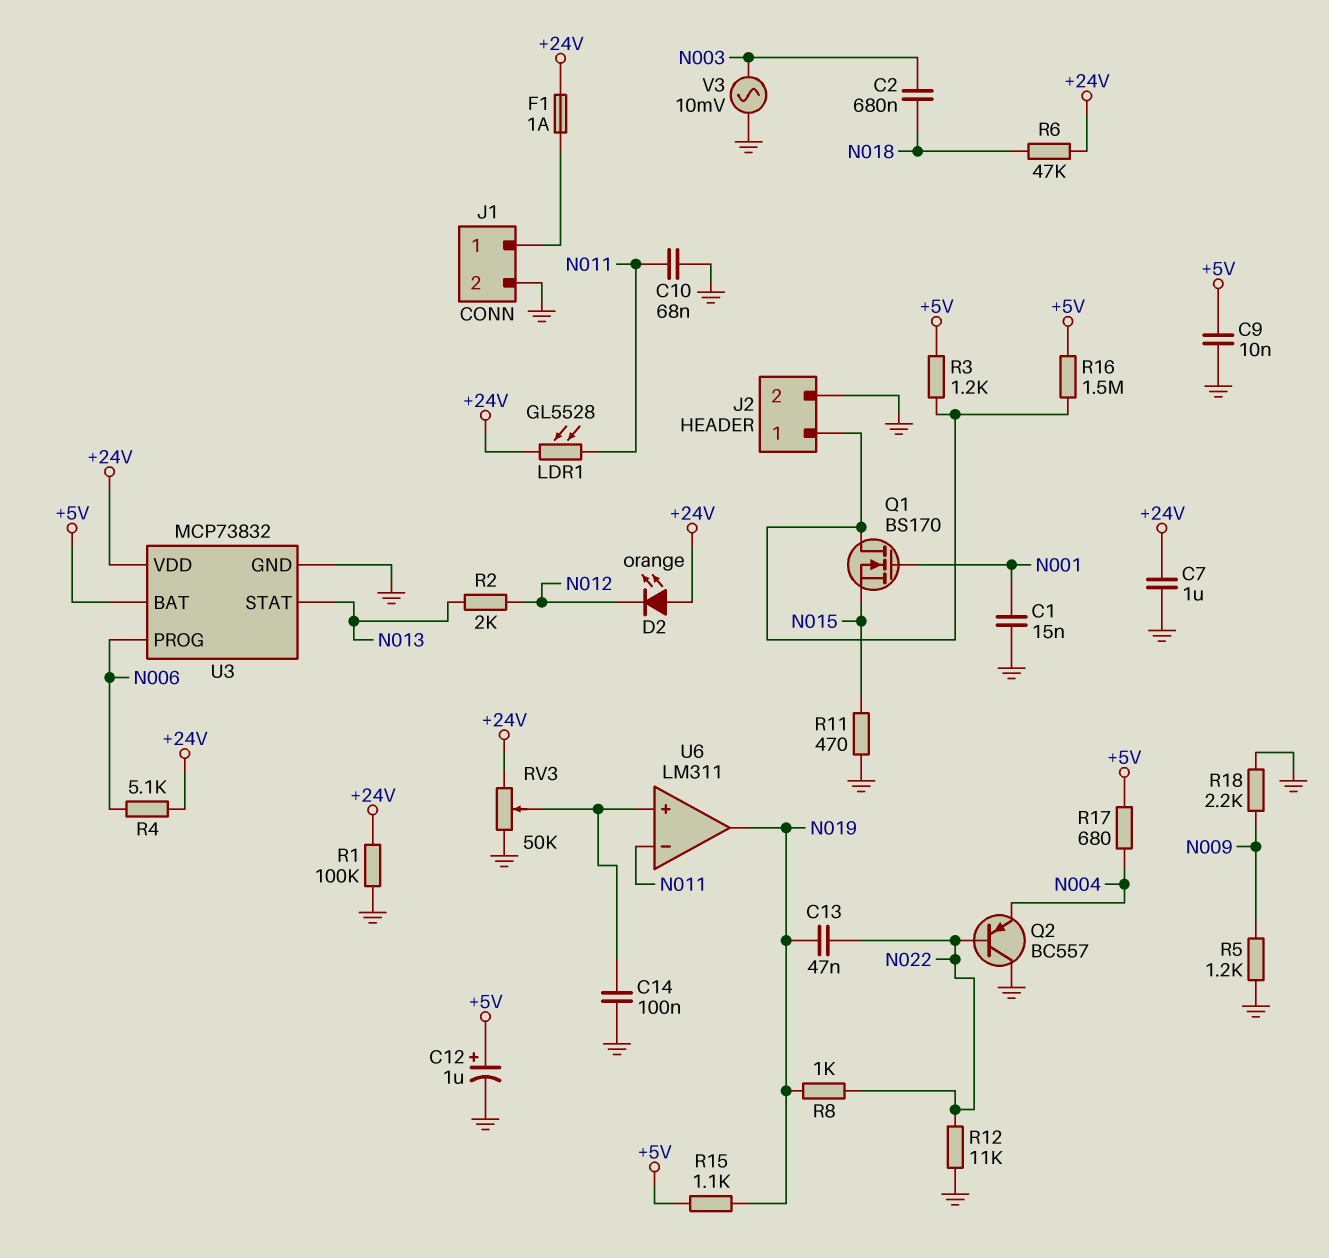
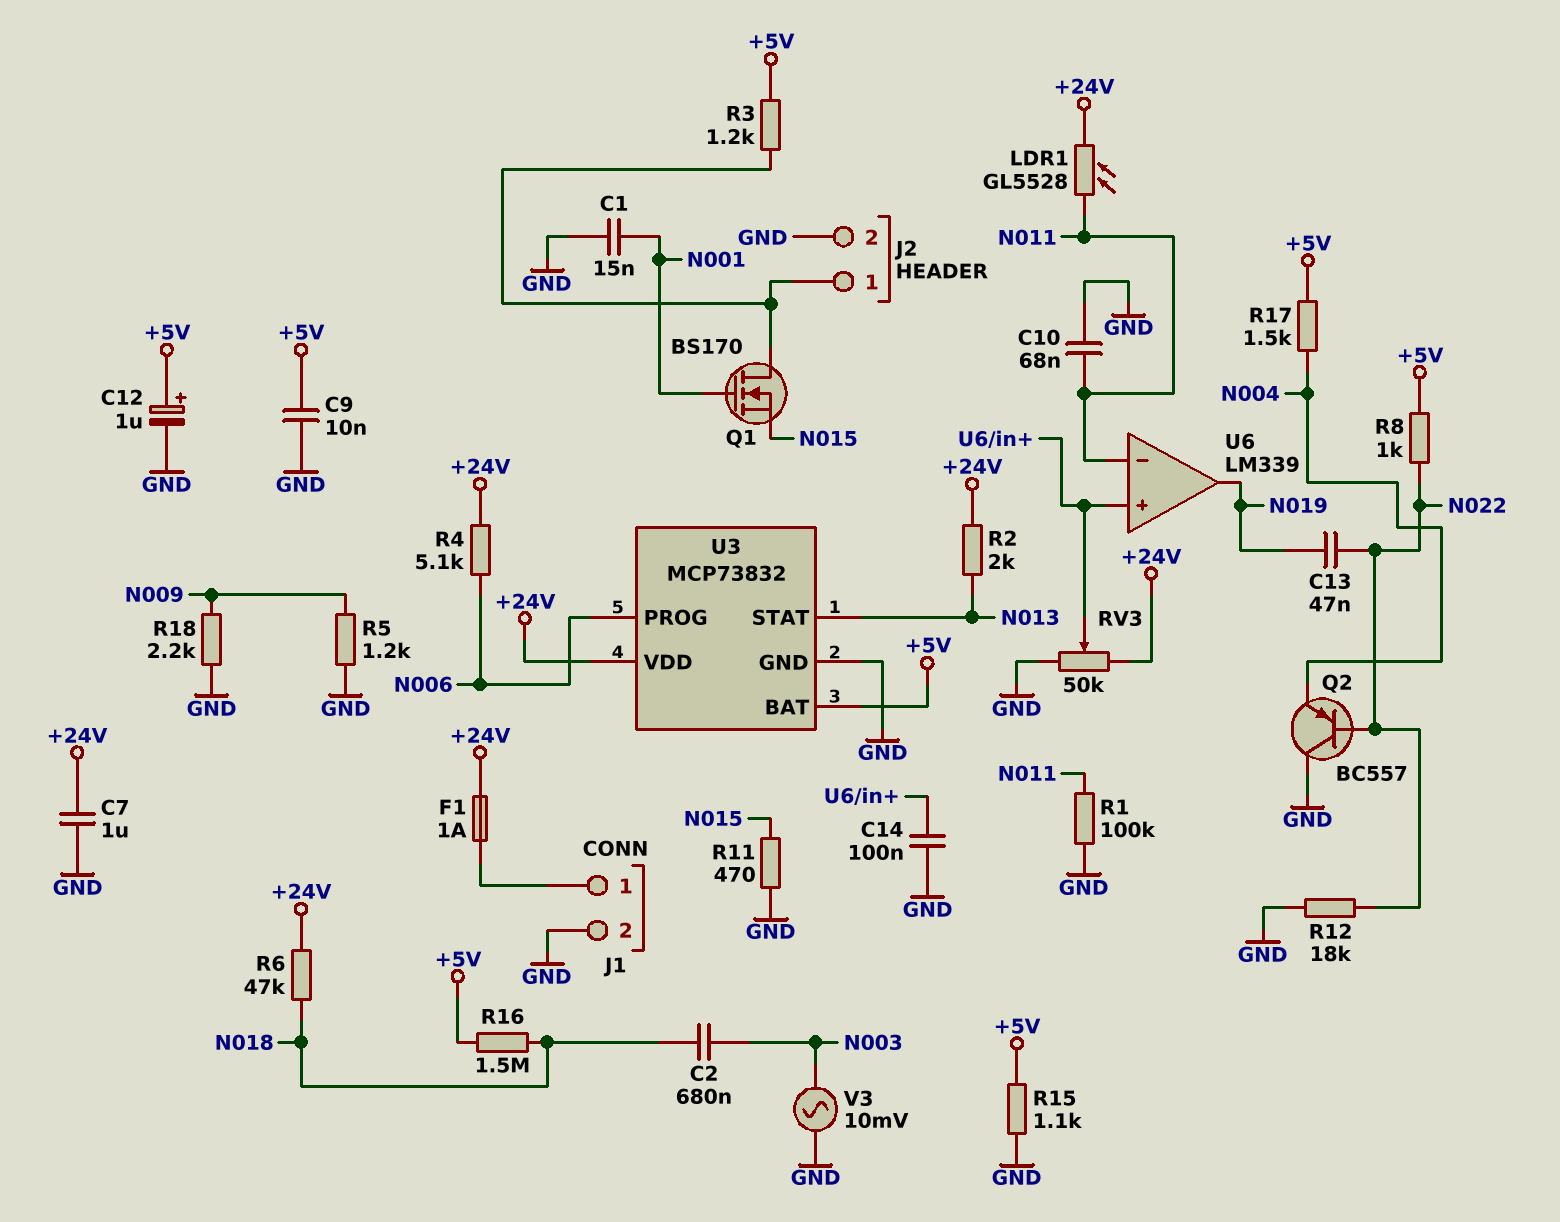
D2: LED orange (A +24V, K N012) -> none
R1: 100k (+24V, GND) -> 100k (GND, N011)
R2: 2k (N012, N013) -> 2k (+24V, N013)
R8: 1k (N019, N022) -> 1k (+5V, N022)
R12: 11k (GND, N022) -> 18k (GND, N022)
R15: 1.1k (+5V, N019) -> 1.1k (+5V, GND)
R16: 1.5M (+5V, J2/1) -> 1.5M (+5V, N018)
R17: 680 (+5V, N004) -> 1.5k (+5V, N004)
U6: LM311 -> LM339

